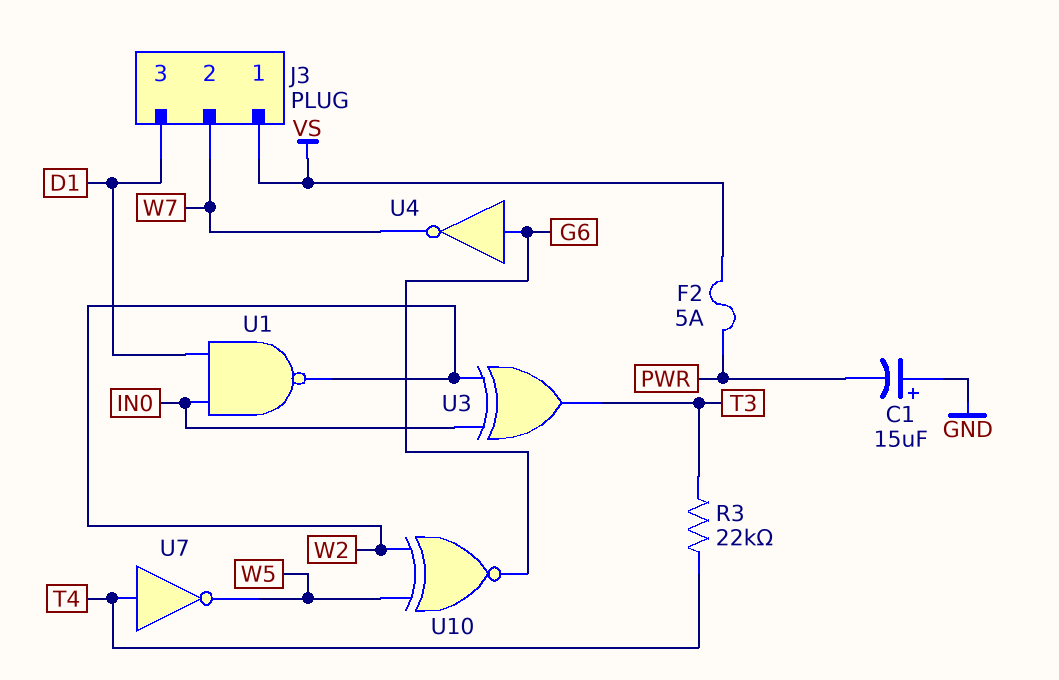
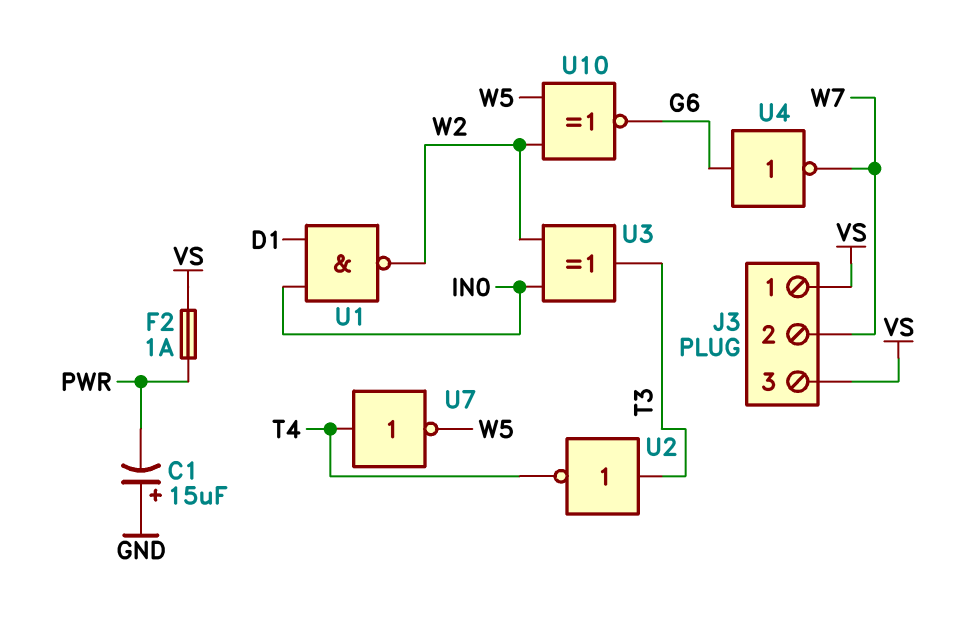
F2: 5A (PWR, VS) -> 1A (PWR, VS)
J3 pin 3: D1 -> VS
R3: 22k (T3, T4) -> none
U2: none -> NOT (in T3, out T4)

